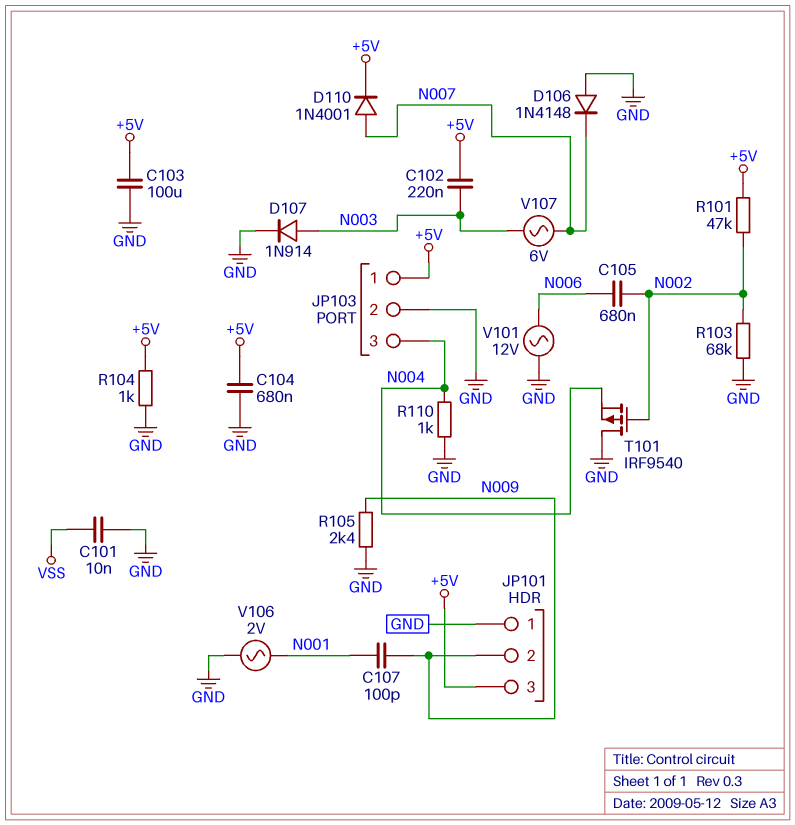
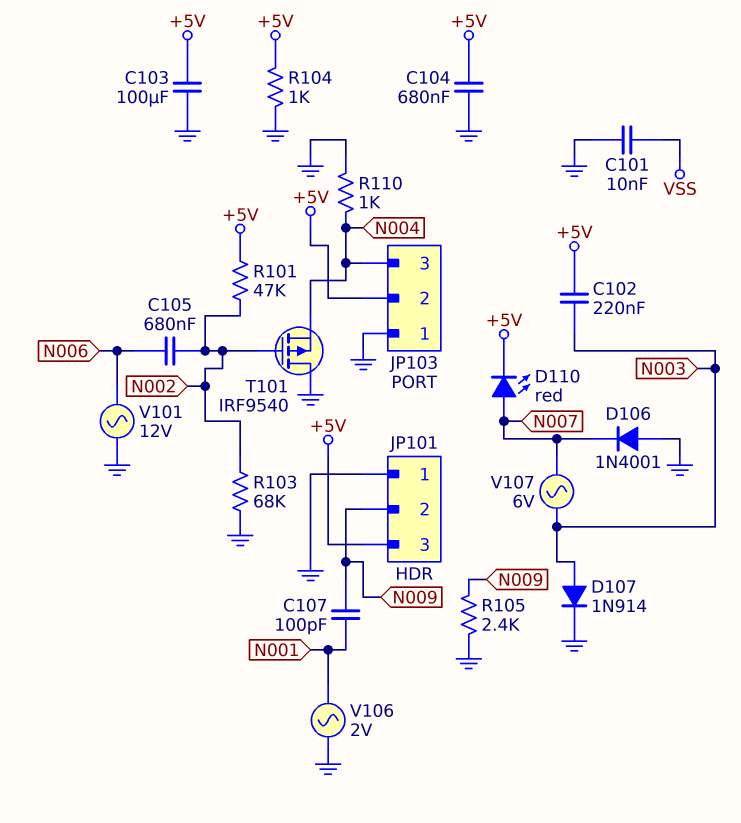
D106: diode 1N4148 (A GND, K N007) -> diode 1N4001 (A GND, K N007)
D110: diode 1N4001 (A N007, K +5V) -> LED red (A N007, K +5V)
JP103 pin 1: +5V -> GND
JP103 pin 2: GND -> +5V

